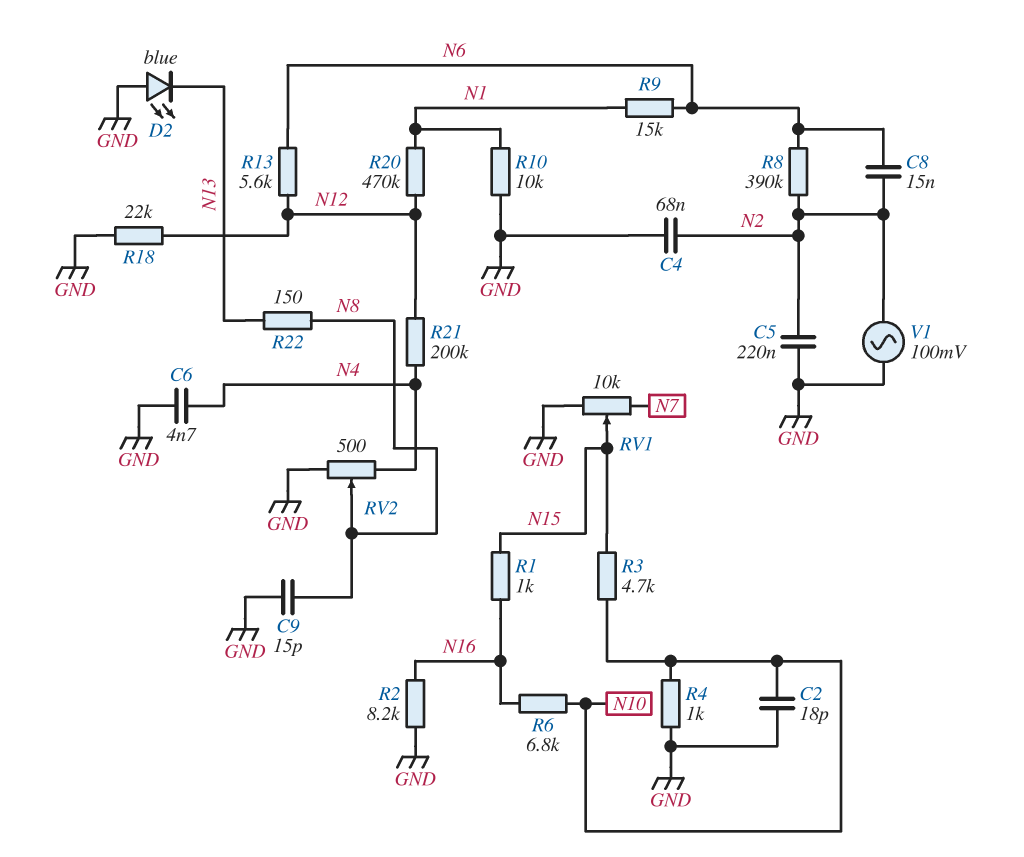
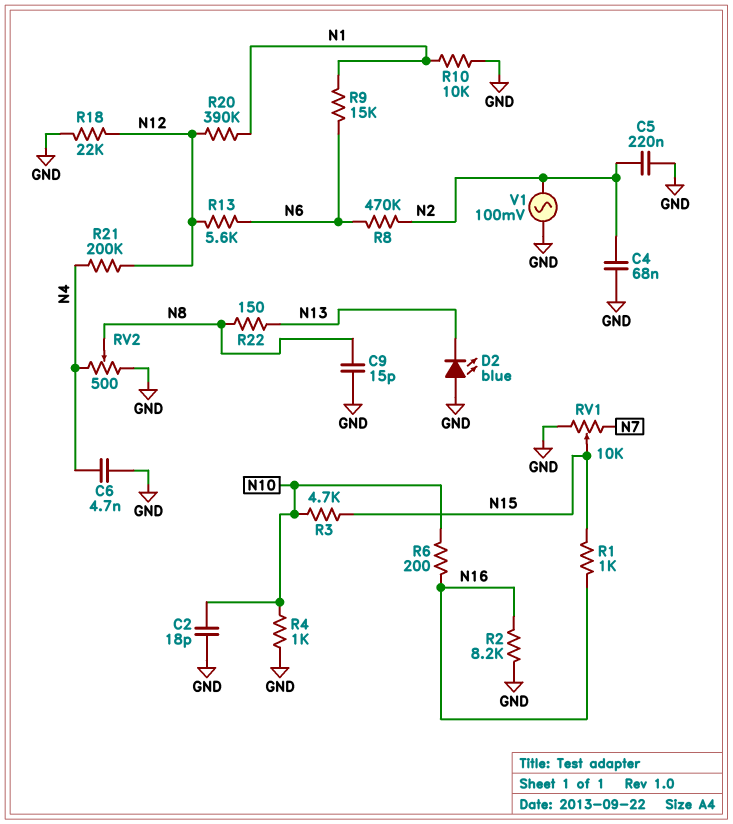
C8: 15nF (N2, N6) -> none
R6: 6.8k (N10, N16) -> 200 (N10, N16)
R8: 390k (N2, N6) -> 470k (N2, N6)
R20: 470k (N1, N12) -> 390k (N1, N12)

